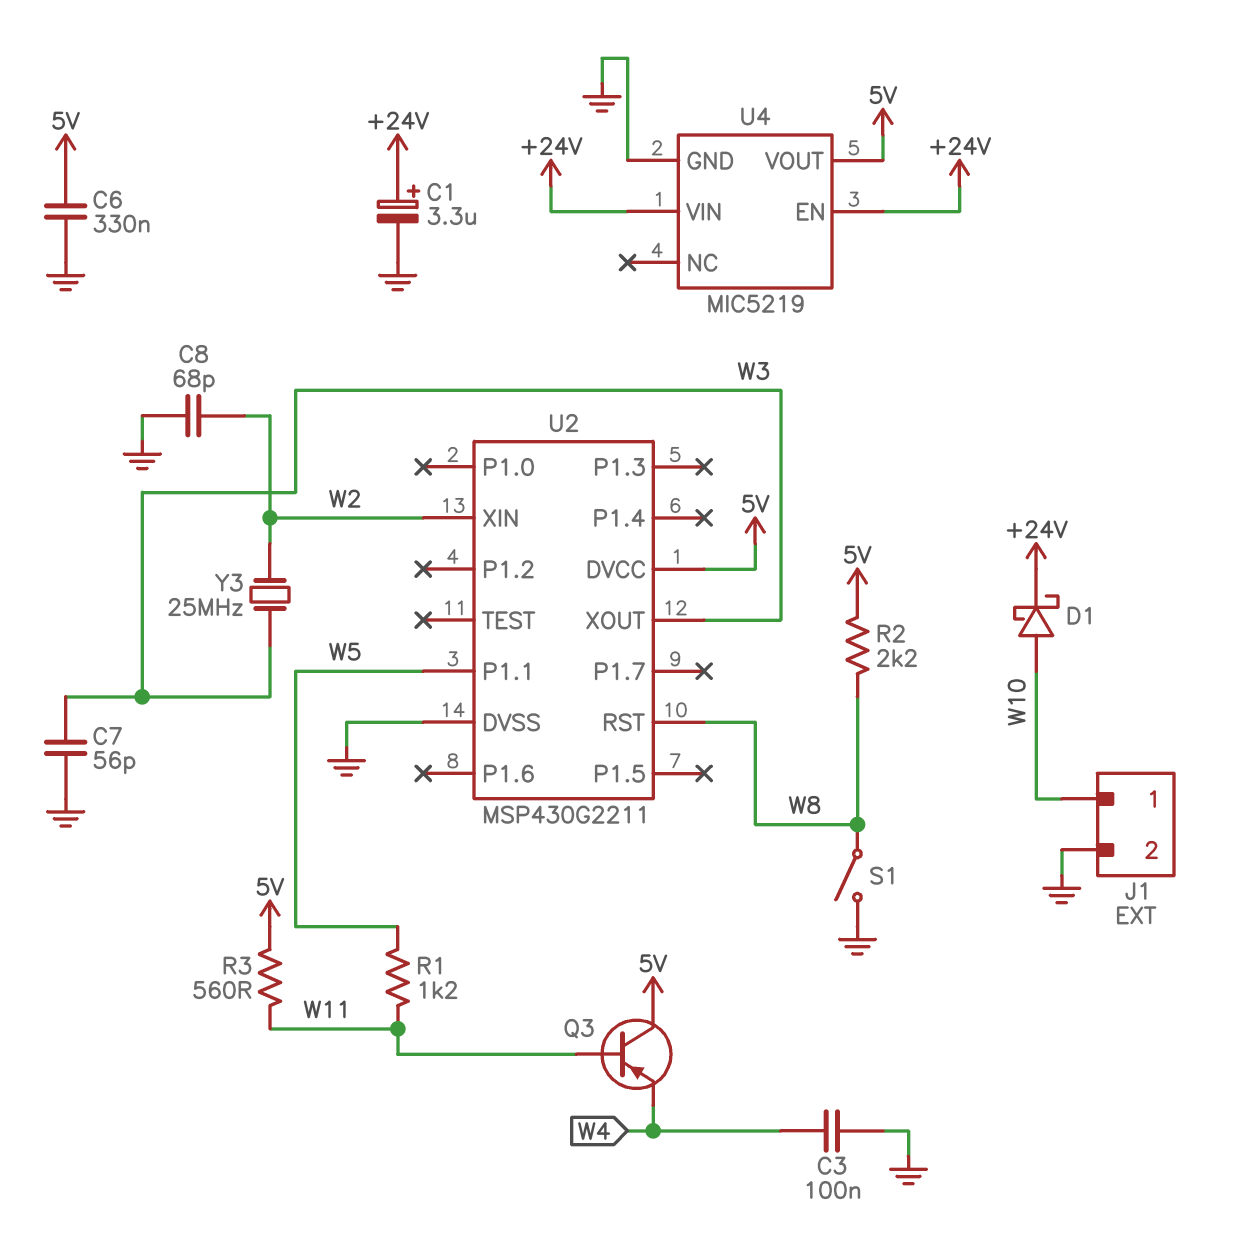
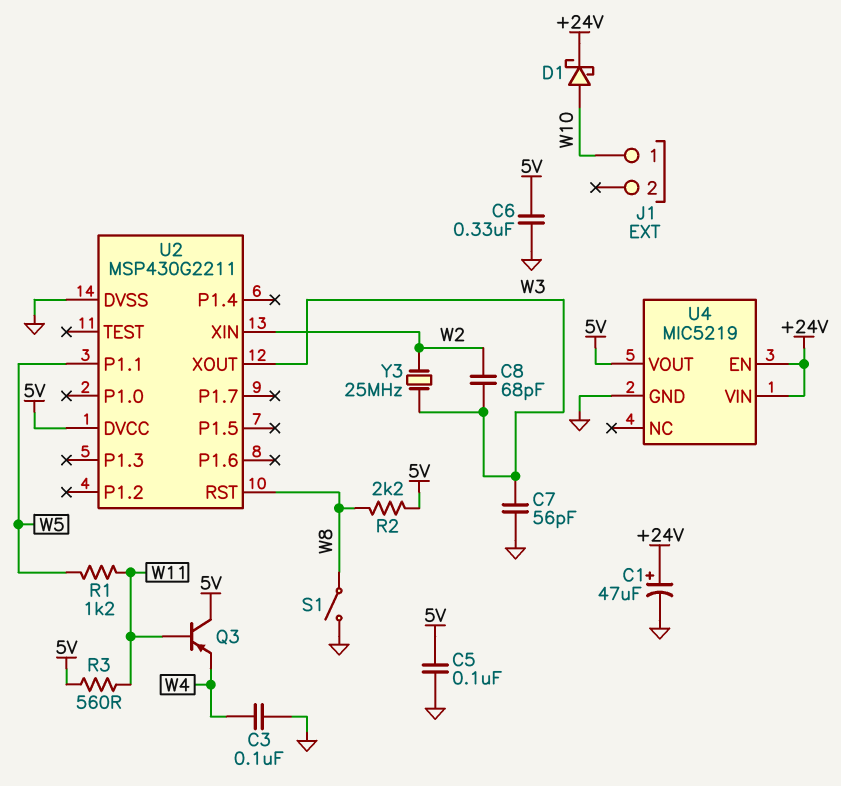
C1: 3.3uF (plus +24V, minus GND) -> 47uF (plus +24V, minus GND)
C5: none -> 100nF (5V, GND)
C8: 68pF (GND, W2) -> 68pF (W2, W3)
J1 pin 2: GND -> none

